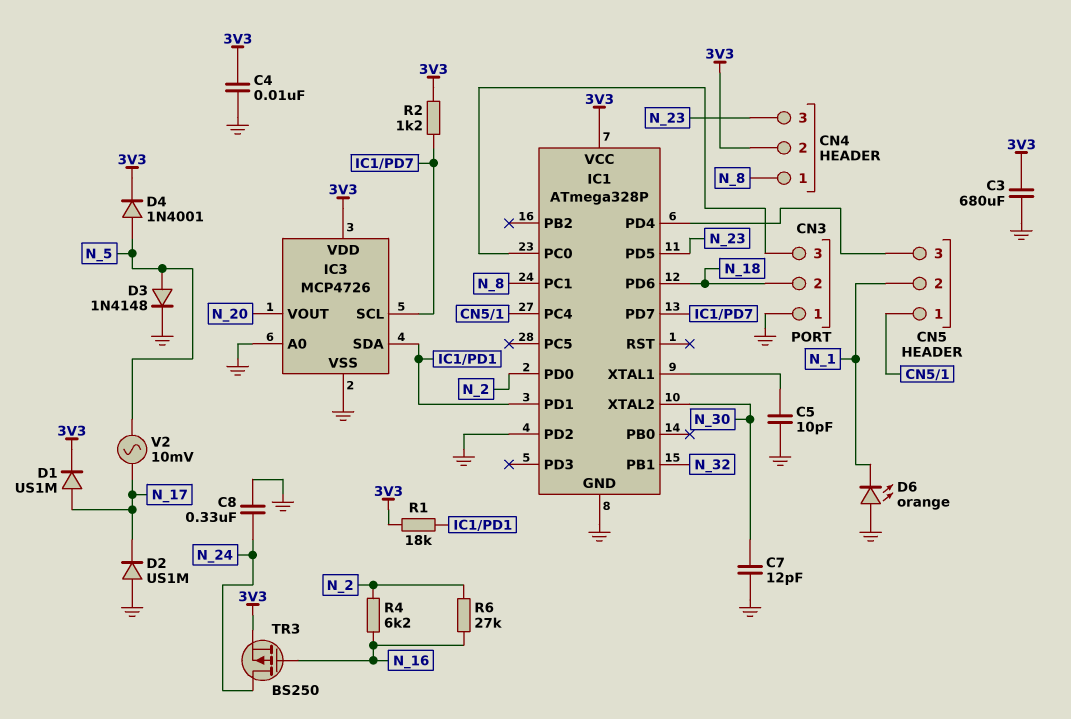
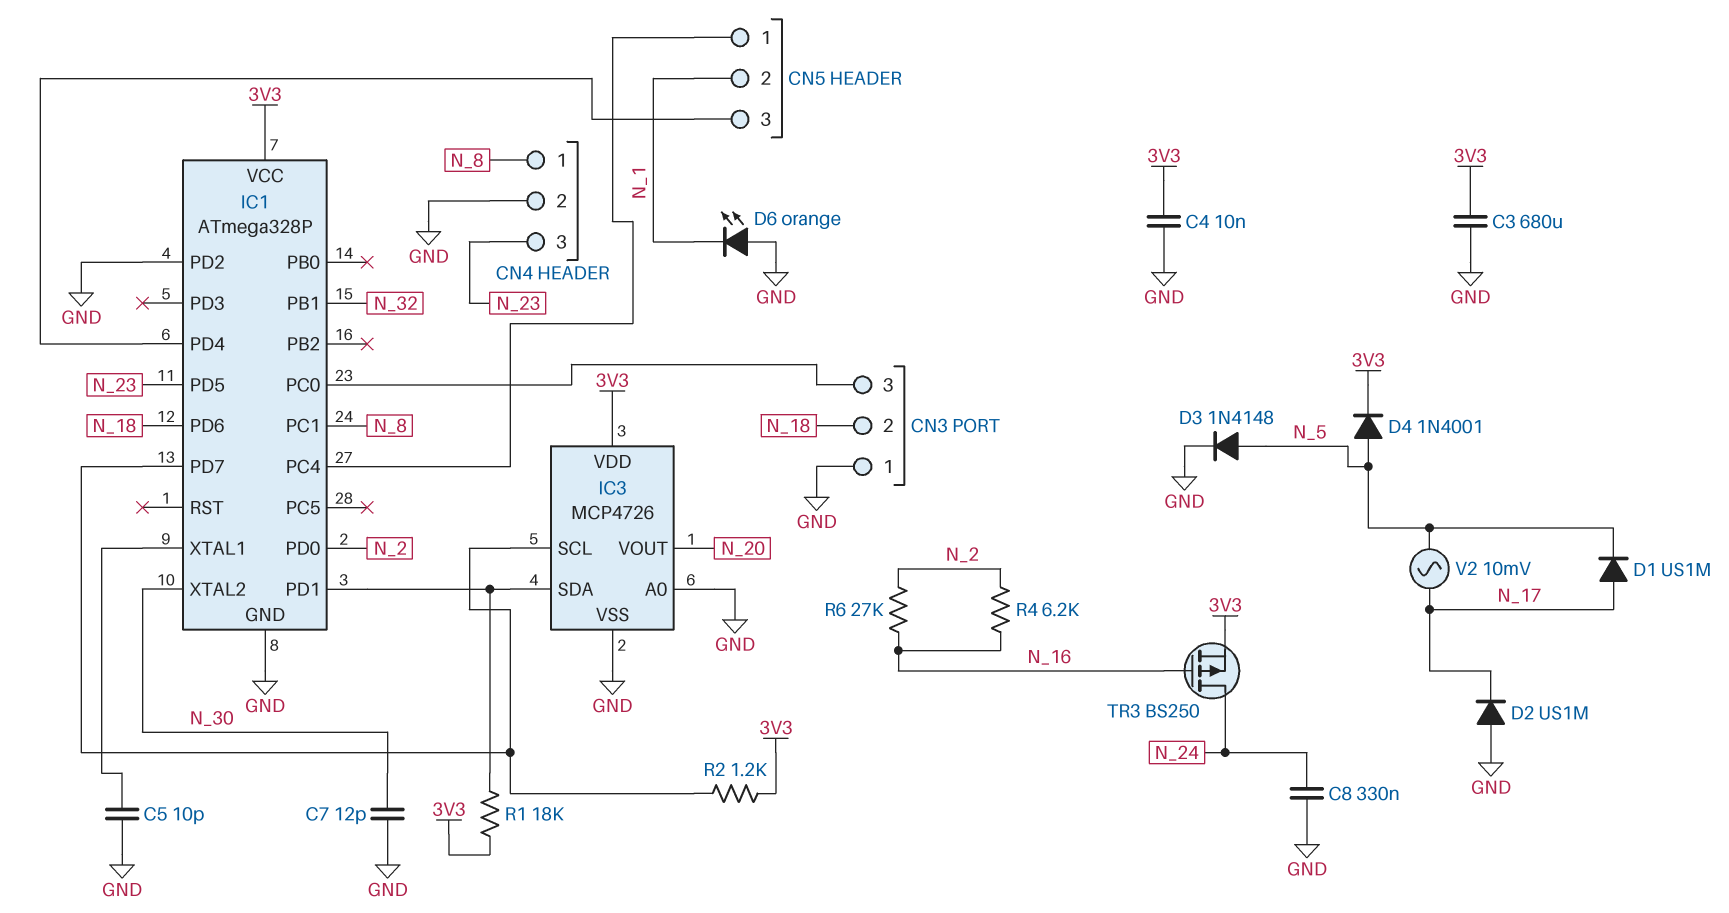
CN4 pin 2: 3V3 -> GND
D1: diode US1M (A N_17, K 3V3) -> diode US1M (A N_17, K N_5)

